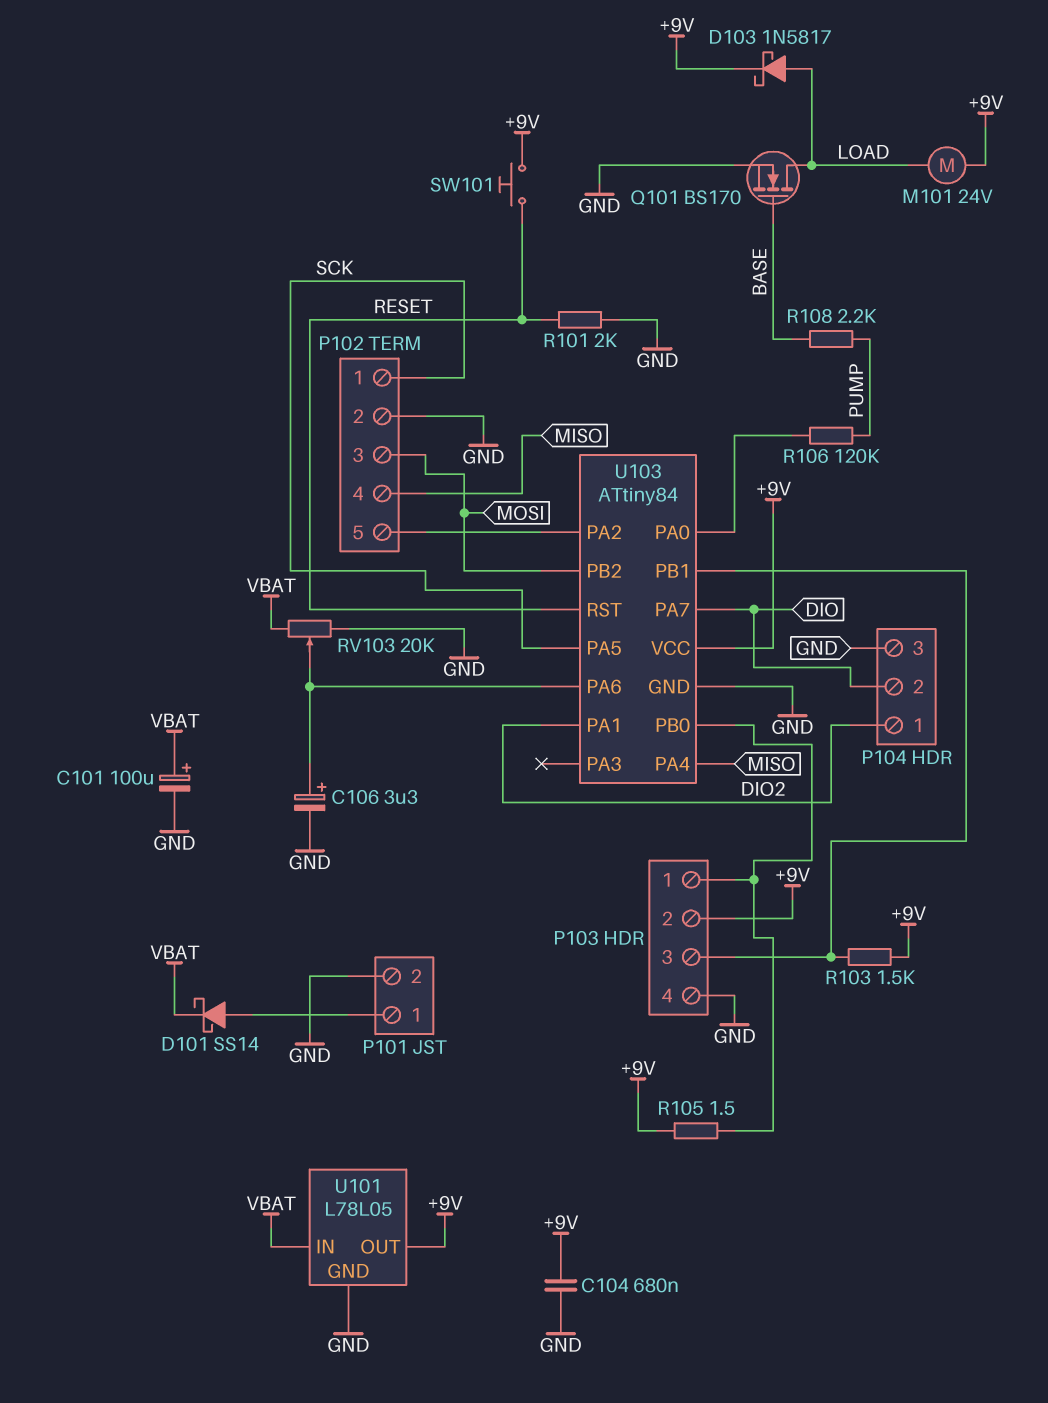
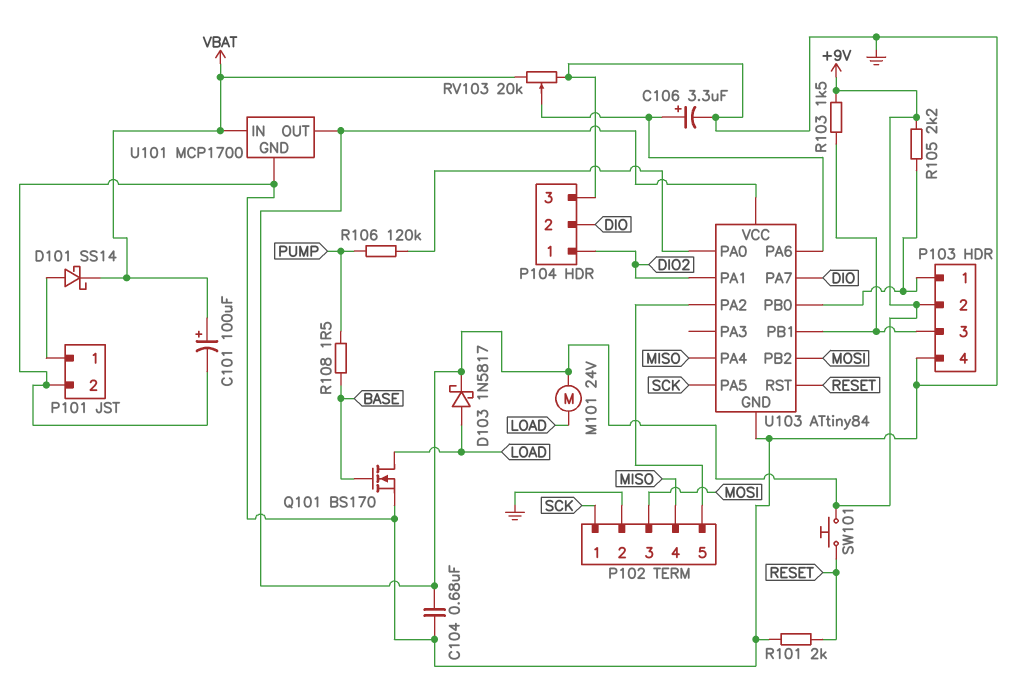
R105: 1.5 (+9V, P103/1) -> 2.2k (+9V, P103/1)
R108: 2.2k (BASE, PUMP) -> 1.5 (BASE, PUMP)
U101: L78L05 -> MCP1700

